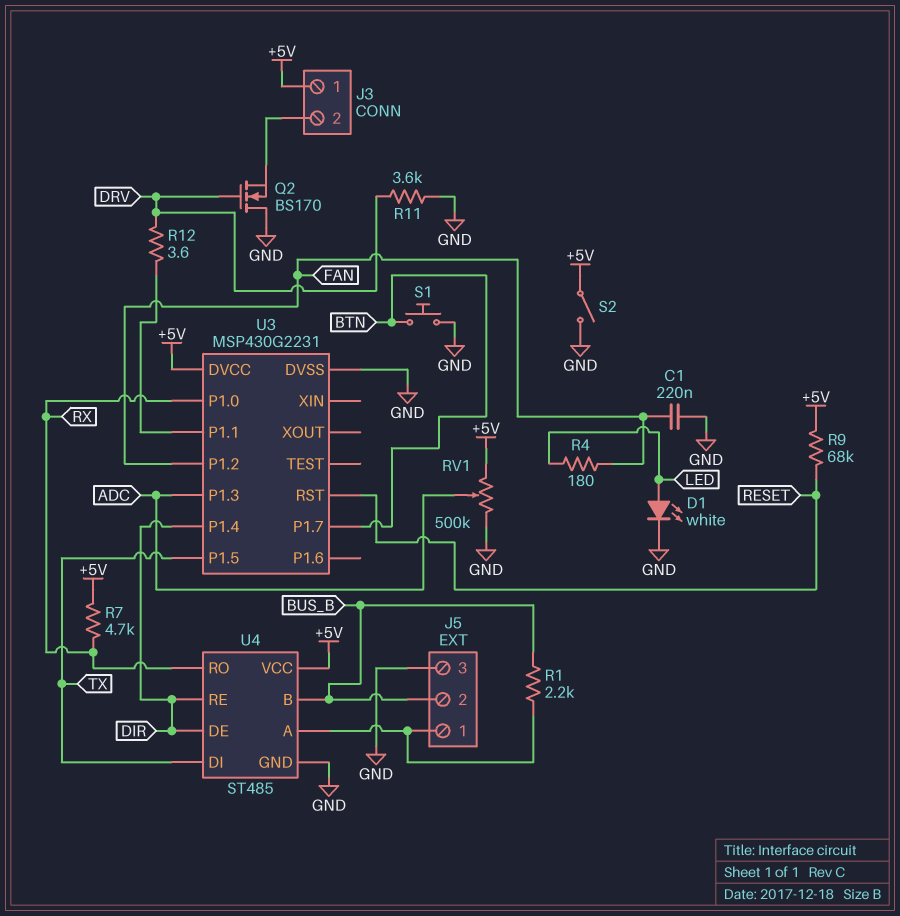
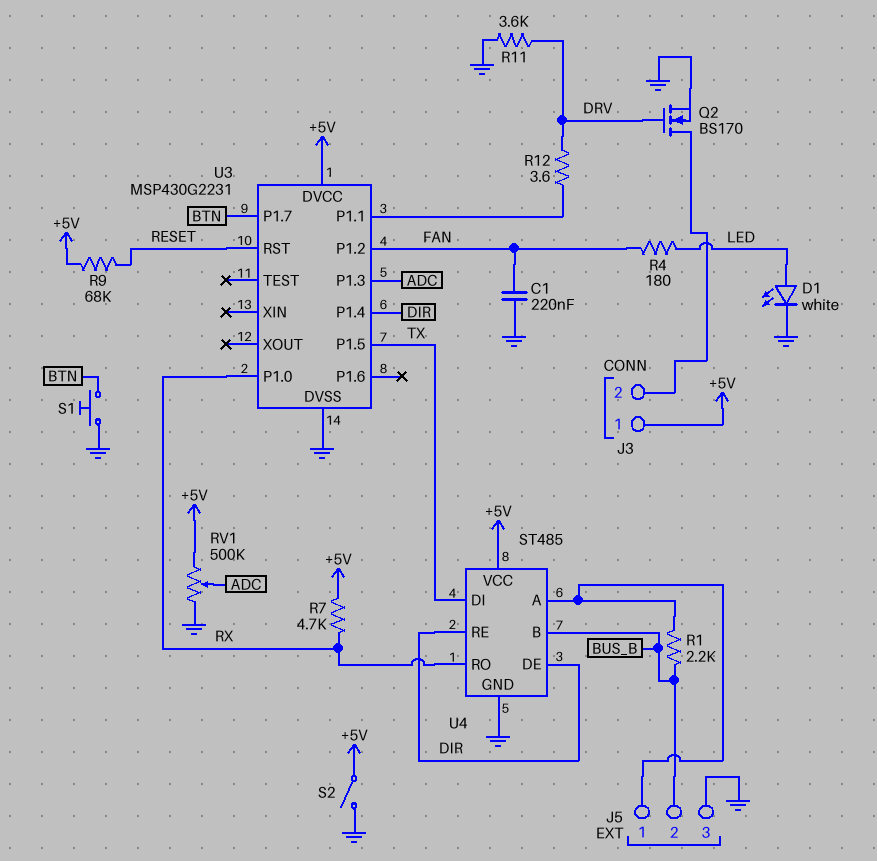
Q2: NMOS BS170 (G DRV, D GND, S J3/2) -> NMOS BS170 (G DRV, D J3/2, S GND)

